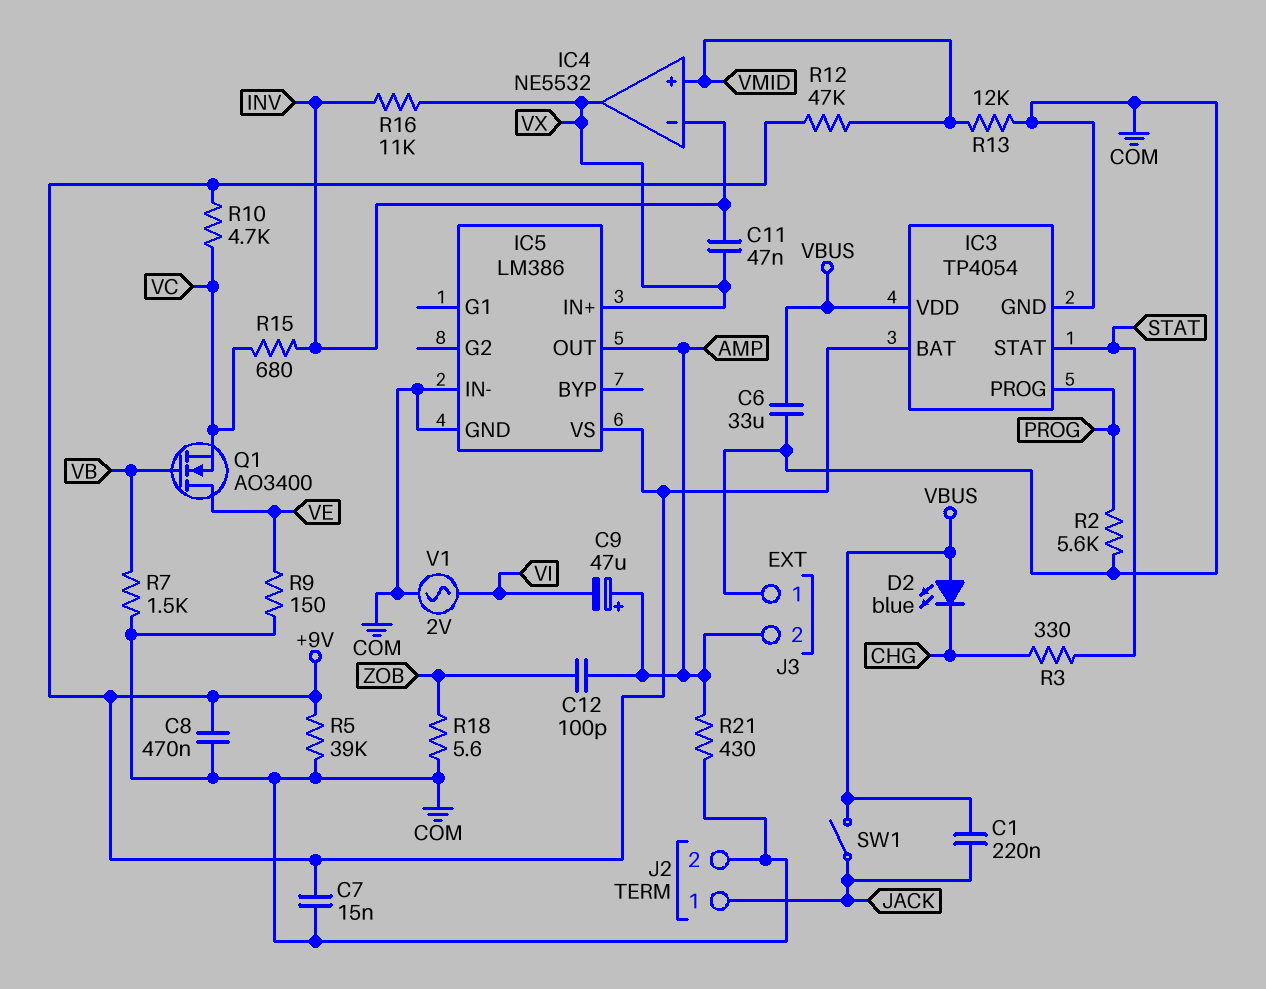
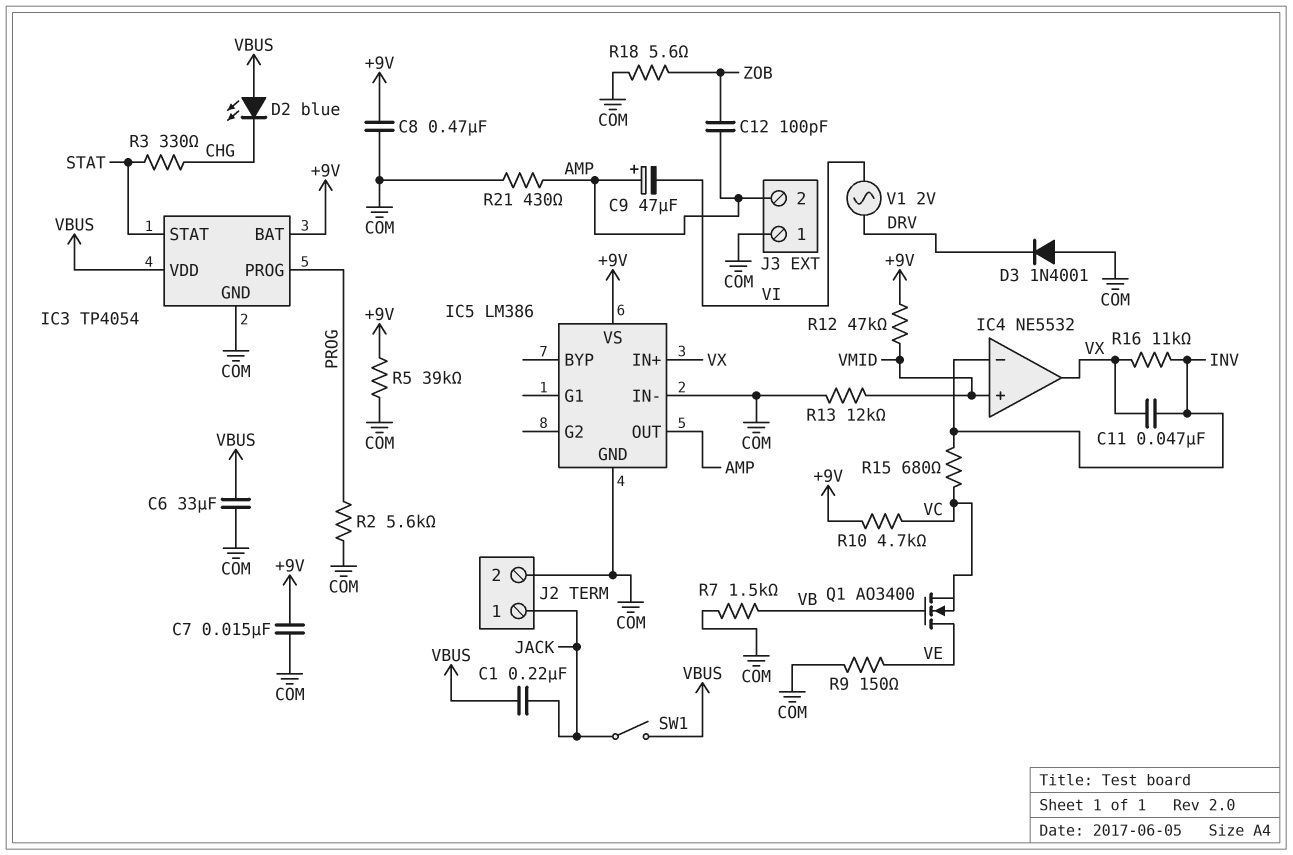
D3: none -> diode 1N4001 (A COM, K DRV)
V1: AC 2V (COM, VI) -> AC 2V (DRV, VI)

